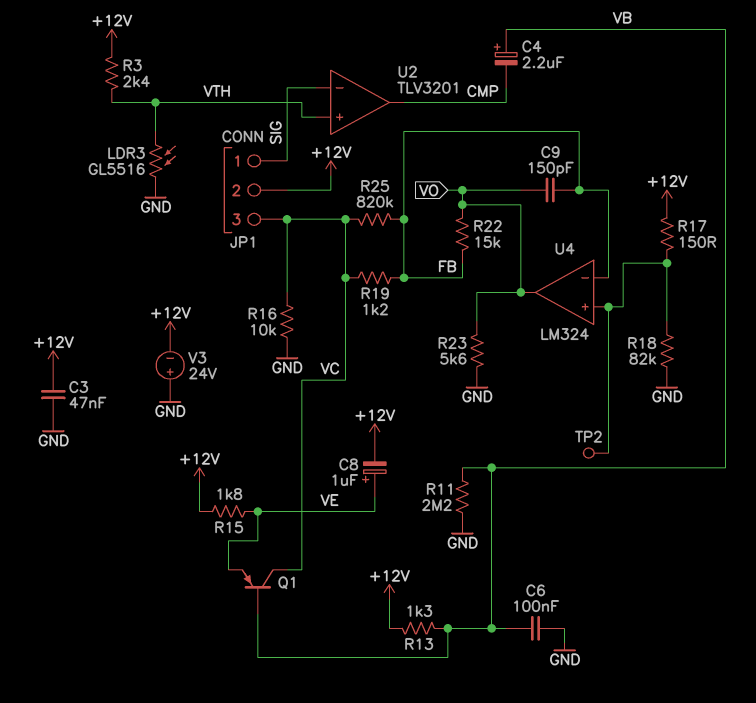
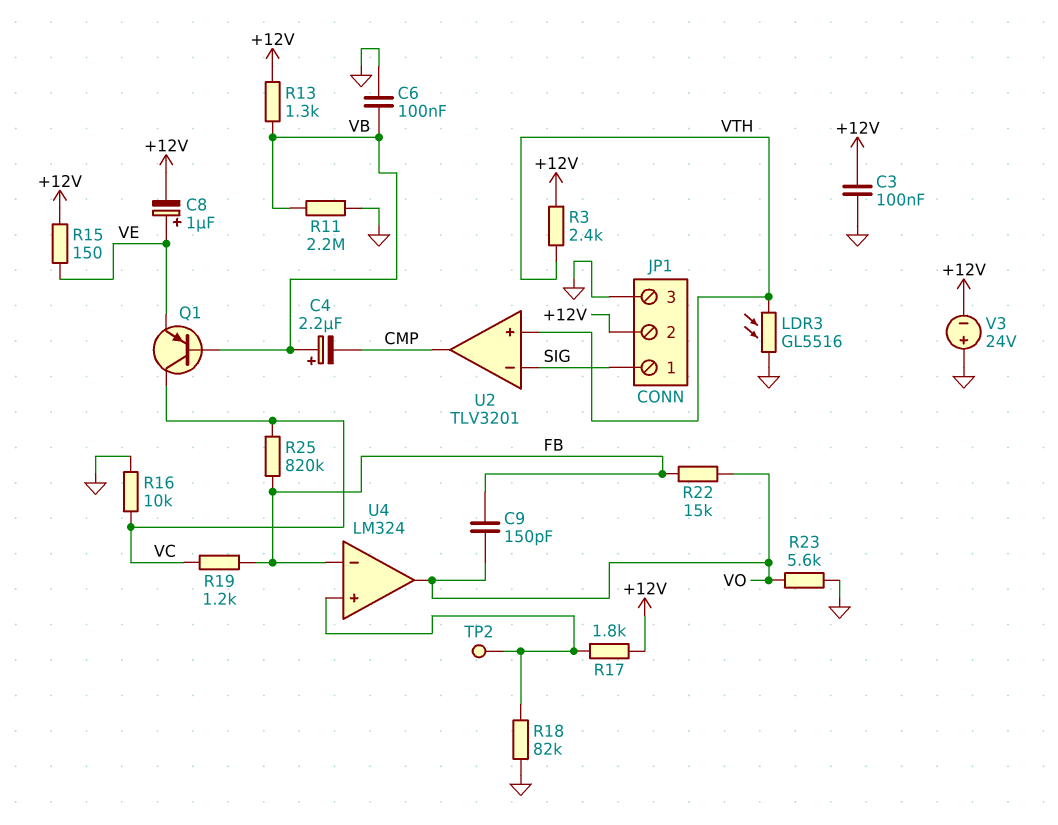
C3: 47nF (+12V, GND) -> 100nF (+12V, GND)
JP1 pin 3: VC -> GND
R15: 1.8k (+12V, VE) -> 150 (+12V, VE)
R17: 150 (+12V, U4/in+) -> 1.8k (+12V, U4/in+)

